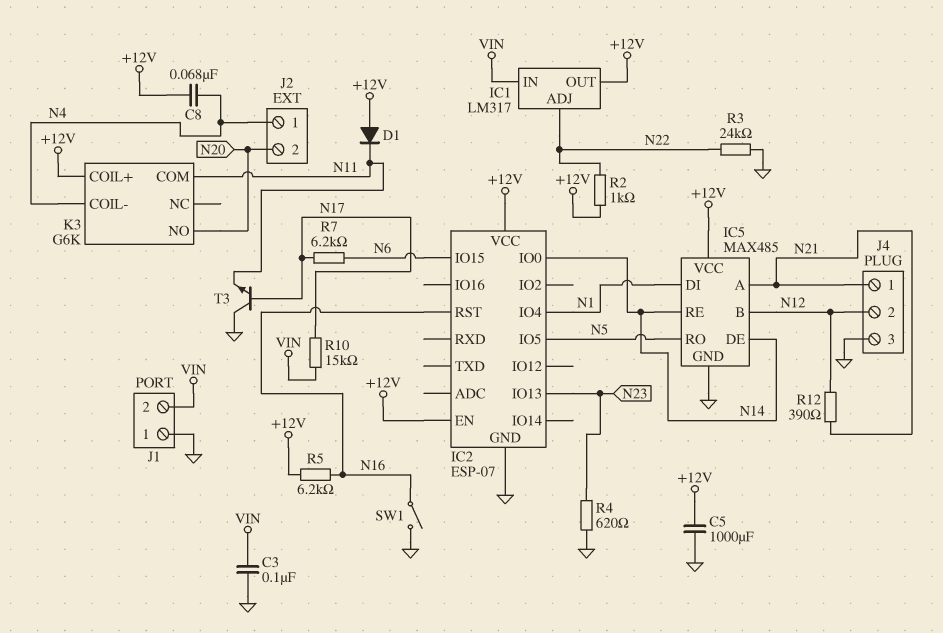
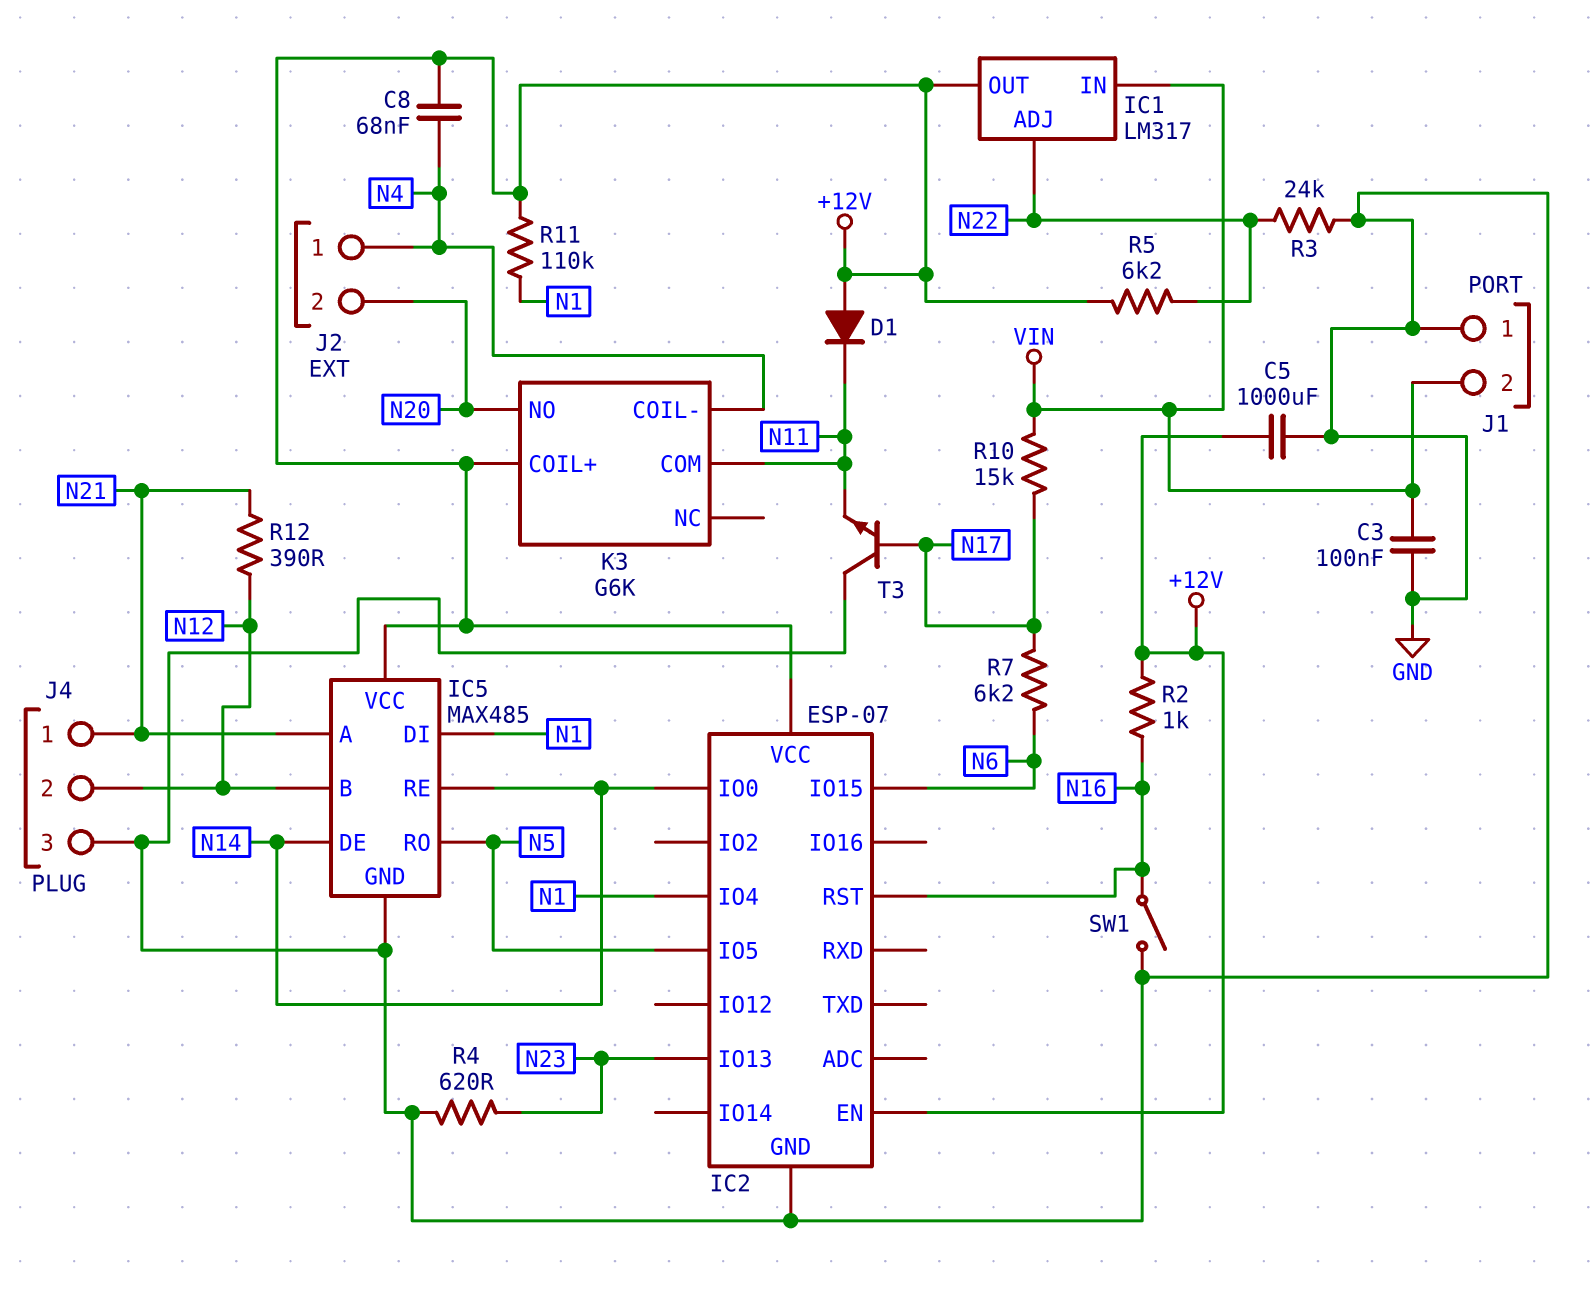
R2: 1k (+12V, N22) -> 1k (+12V, N16)
R5: 6.2k (+12V, N16) -> 6.2k (+12V, N22)
R11: none -> 110k (+12V, N1)

